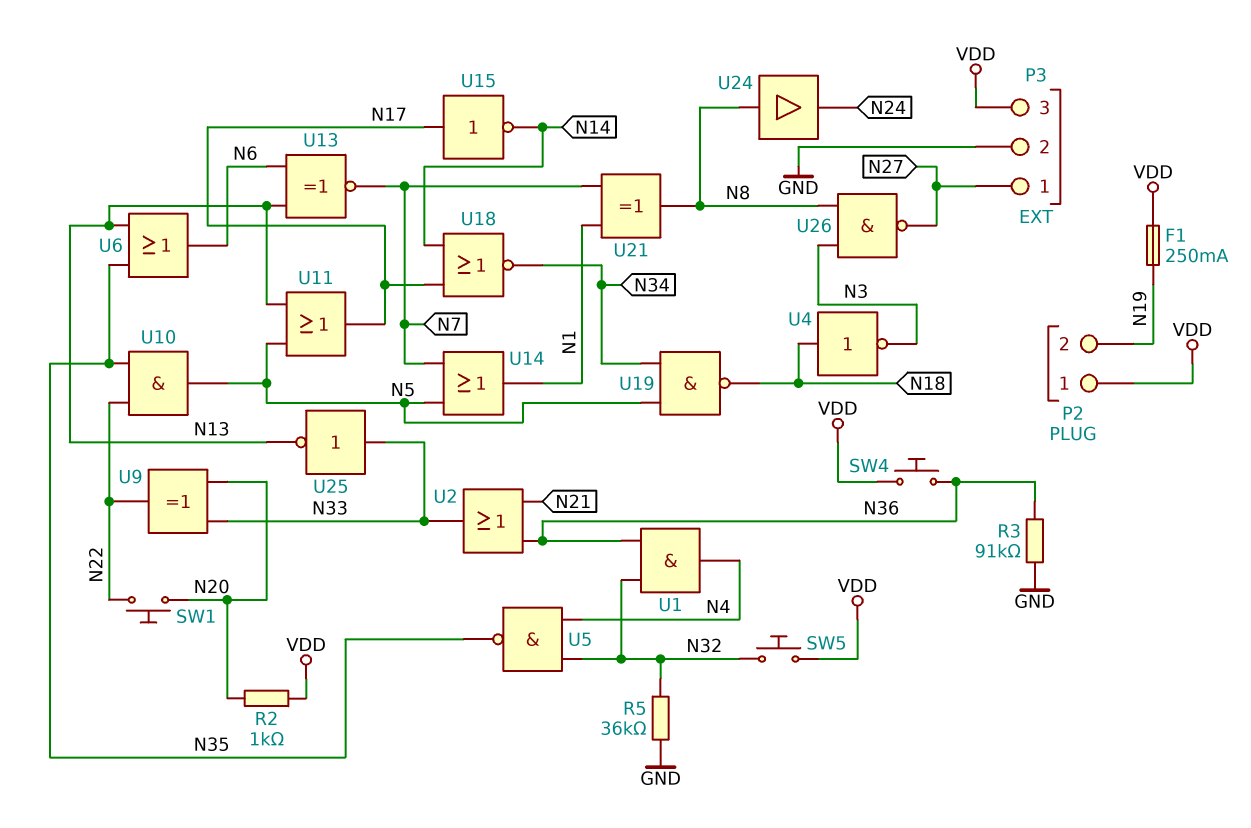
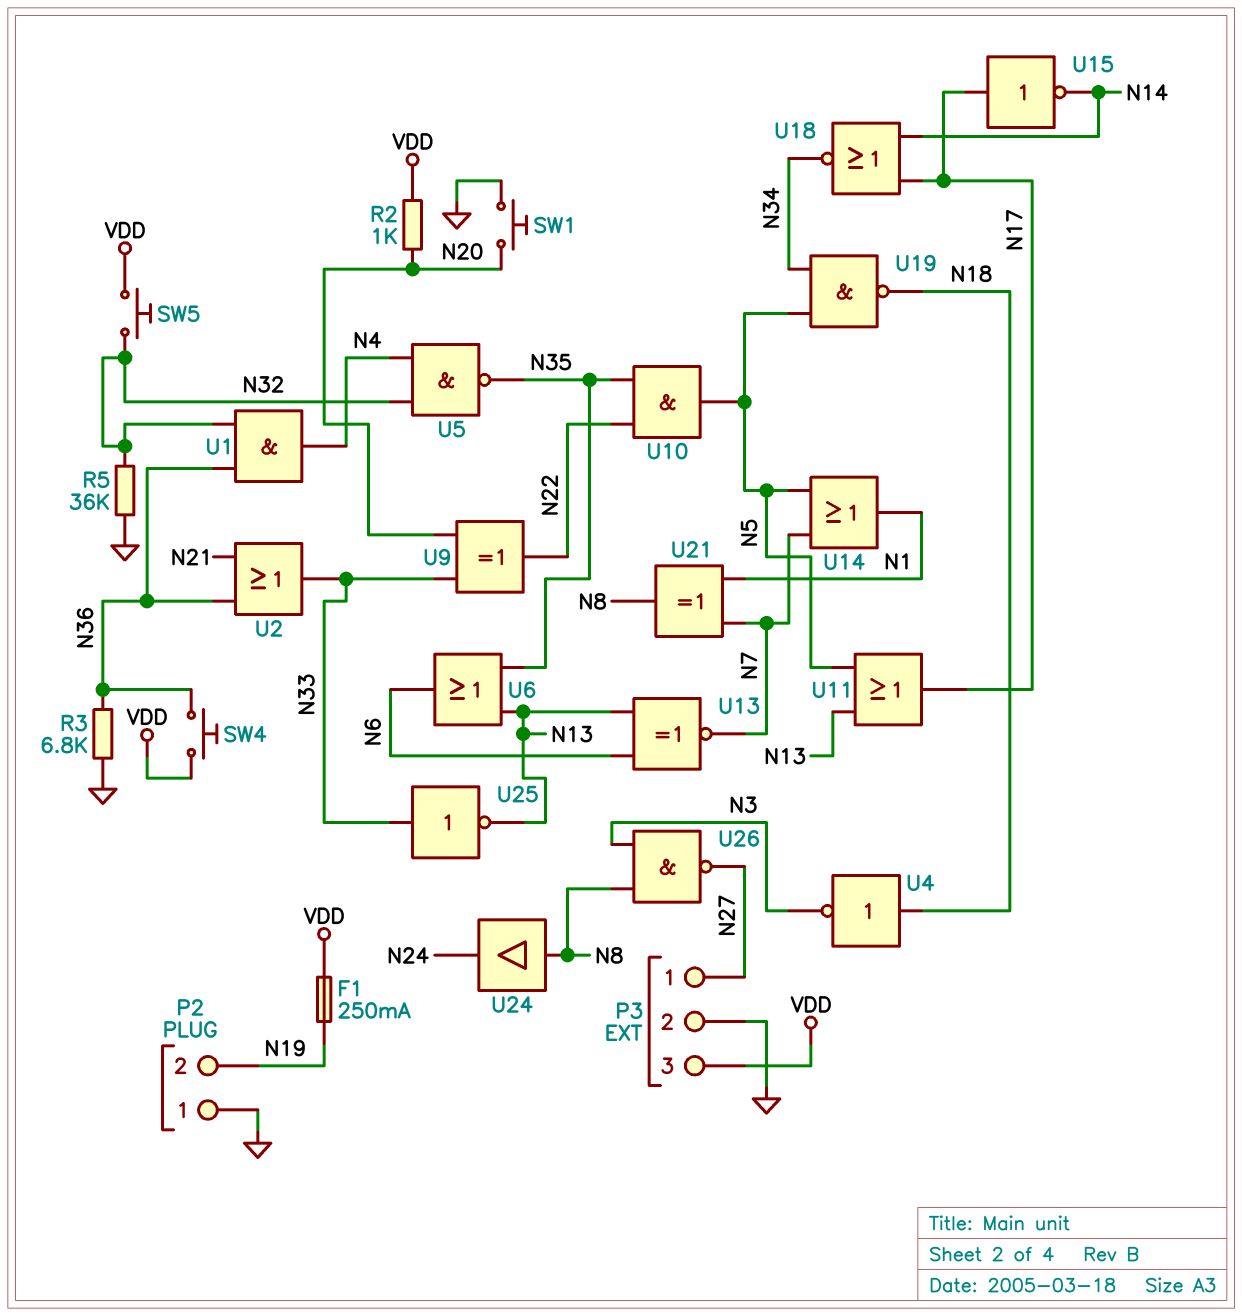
P2 pin 1: VDD -> GND
R3: 91k (GND, N36) -> 6.8k (GND, N36)
SW1: button (N20, N22) -> button (GND, N20)

